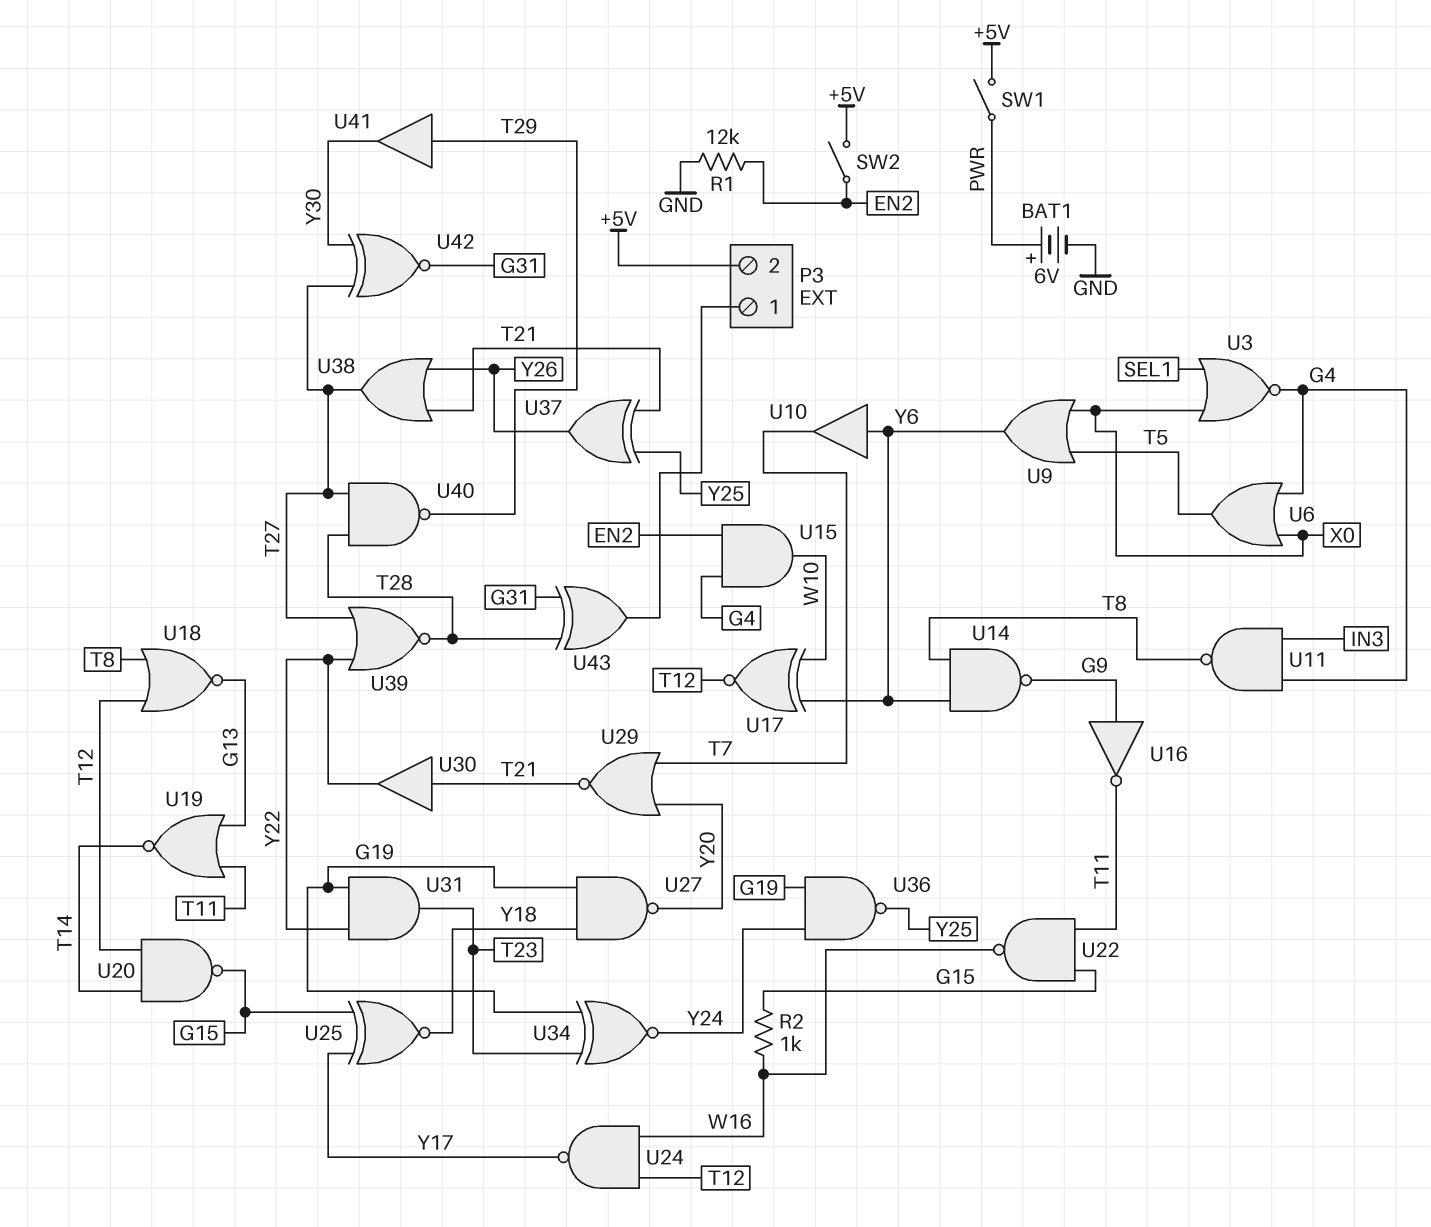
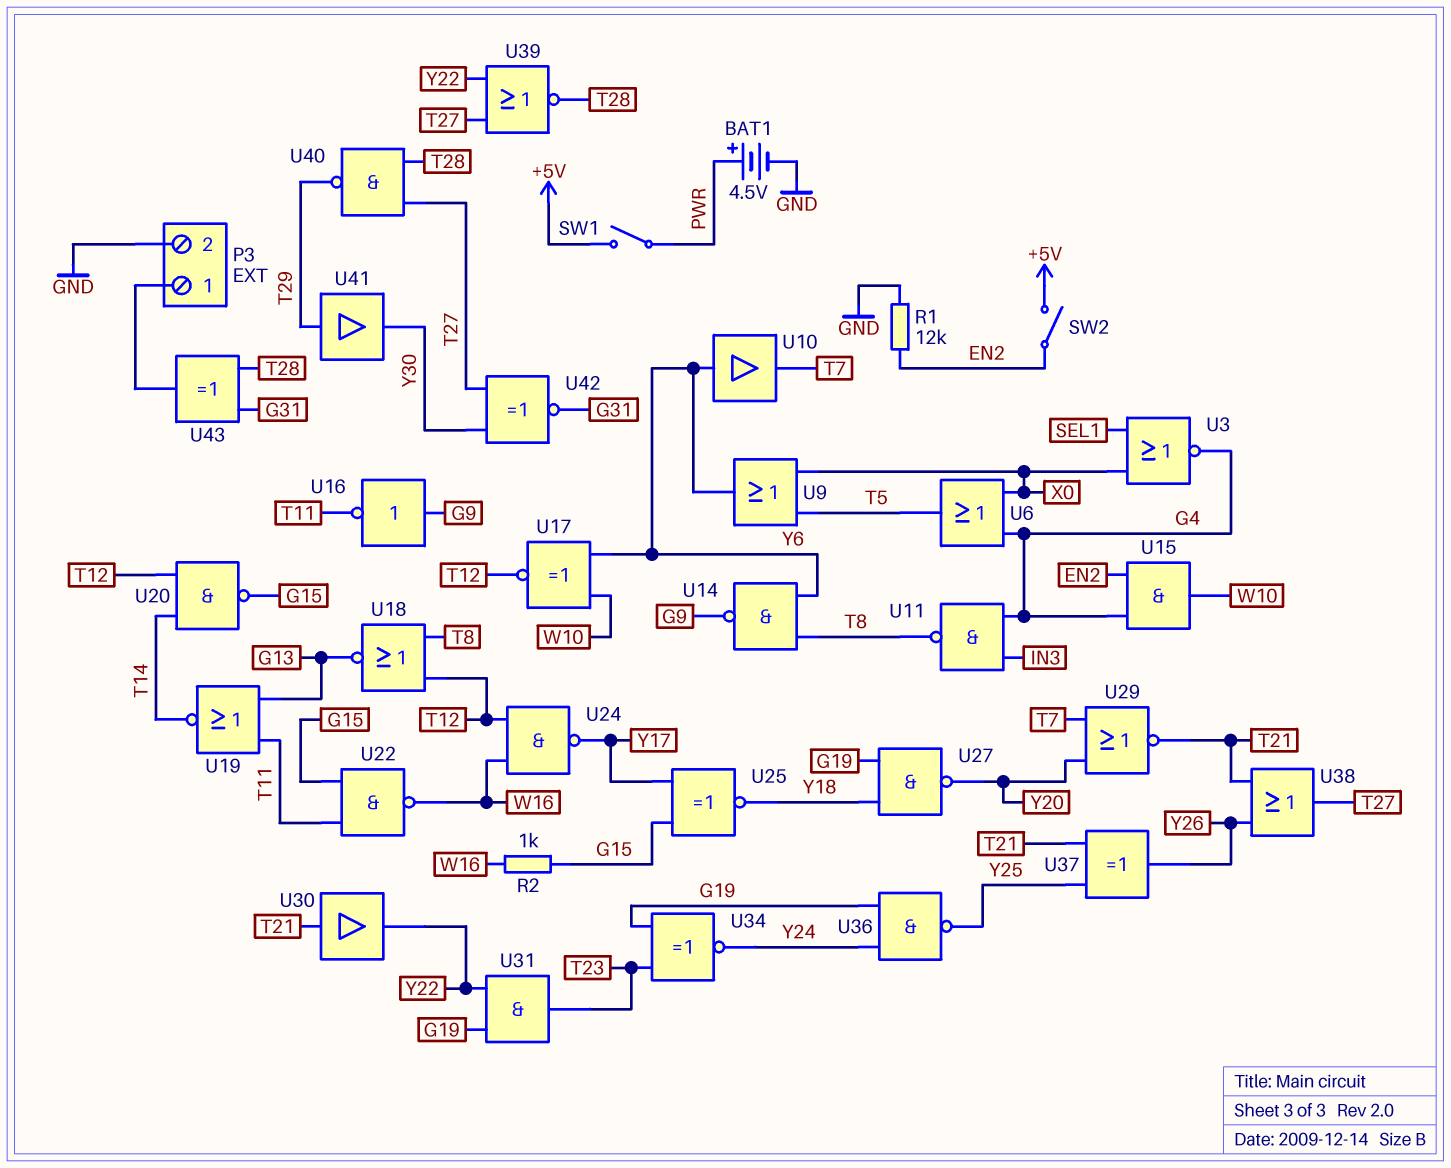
BAT1: 6V (plus PWR, minus GND) -> 4.5V (plus PWR, minus GND)
P3 pin 2: +5V -> GND

